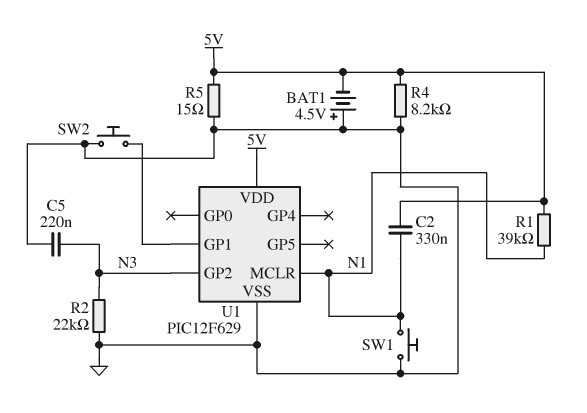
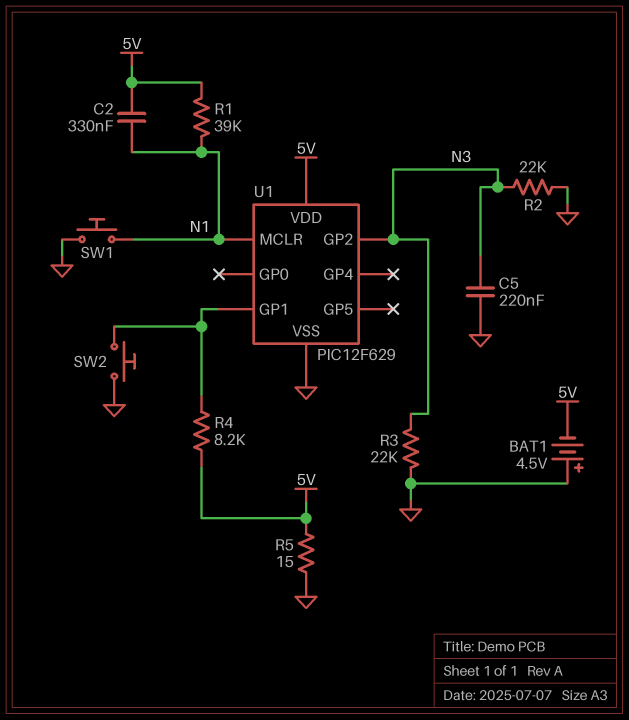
R3: none -> 22k (GND, N3)
R4: 8.2k (5V, GND) -> 8.2k (5V, U1/GP1)

